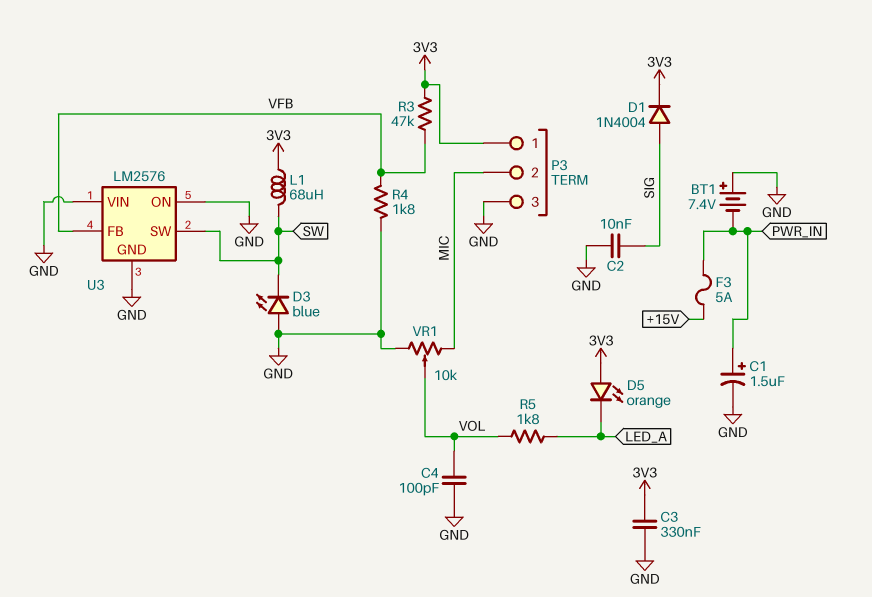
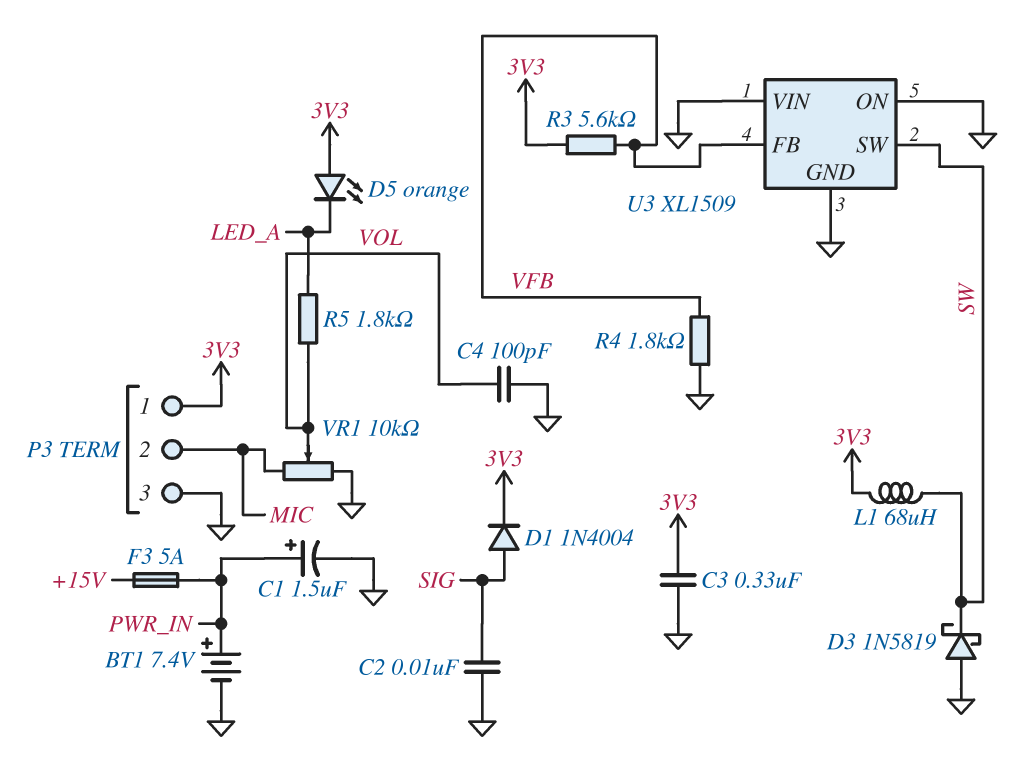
BT1: 7.4V (plus GND, minus PWR_IN) -> 7.4V (plus PWR_IN, minus GND)
D3: LED blue (A GND, K SW) -> schottky 1N5819 (A GND, K SW)
R3: 47k (3V3, VFB) -> 5.6k (3V3, VFB)
U3: LM2576 -> XL1509

